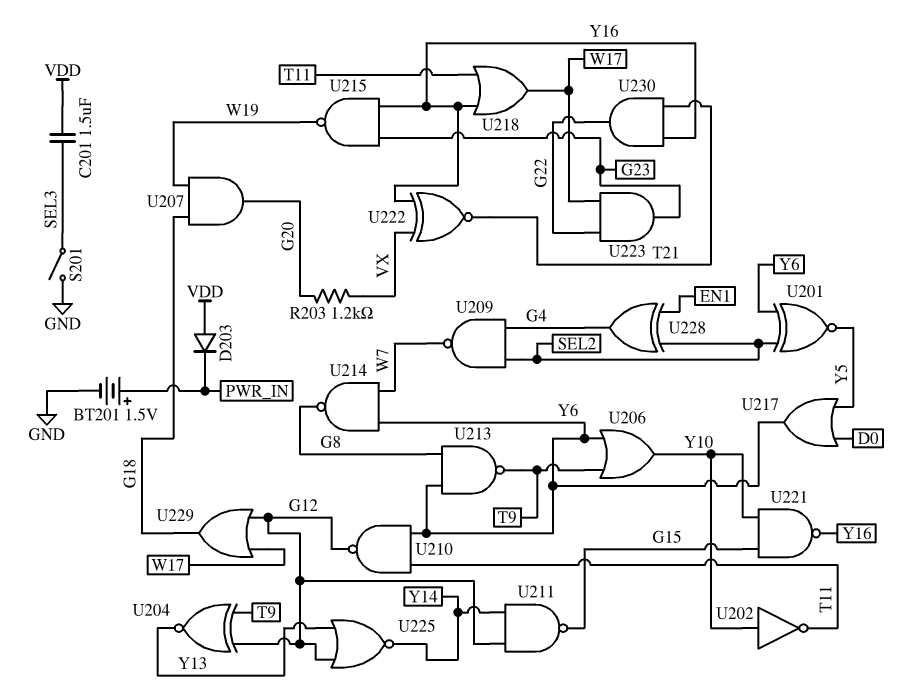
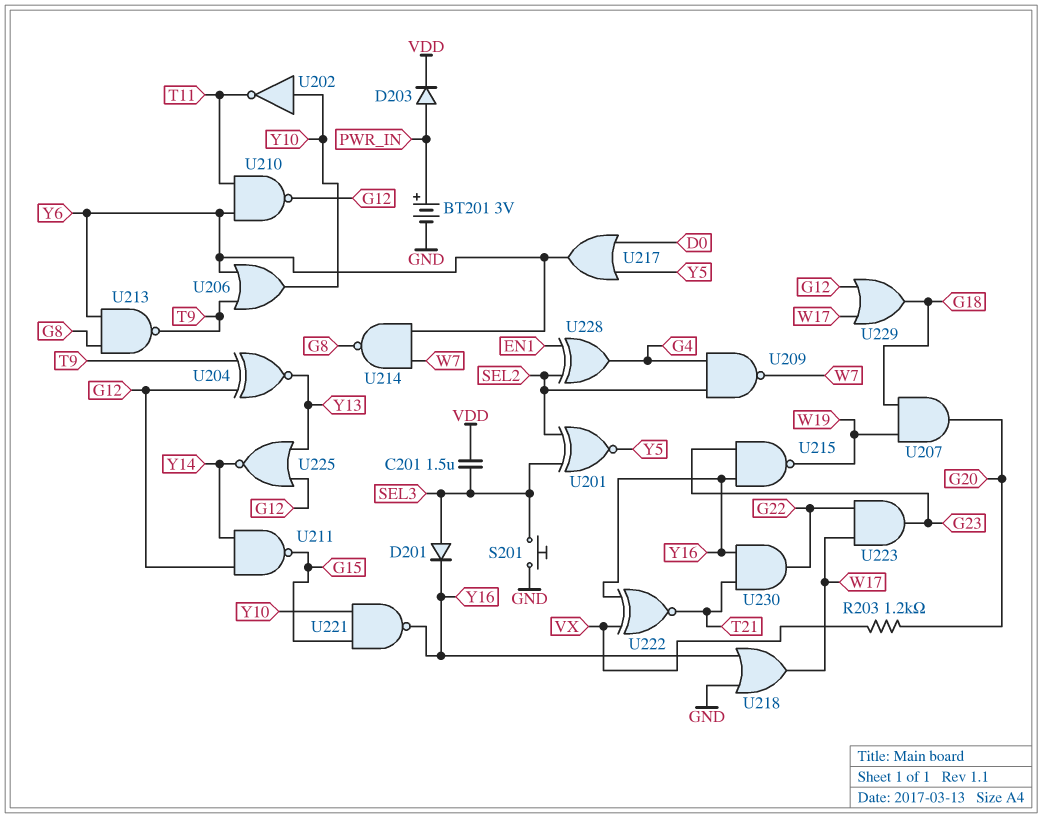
BT201: 1.5V (plus PWR_IN, minus GND) -> 3V (plus PWR_IN, minus GND)
D201: none -> diode (A SEL3, K Y16)
D203: diode (A VDD, K PWR_IN) -> diode (A PWR_IN, K VDD)
S201: switch (GND, SEL3) -> button (GND, SEL3)
U201: XNOR (in SEL2, in Y6, out Y5) -> XNOR (in SEL2, in SEL3, out Y5)
U218: OR (in T11, in Y16, out W17) -> OR (in GND, in Y16, out W17)

